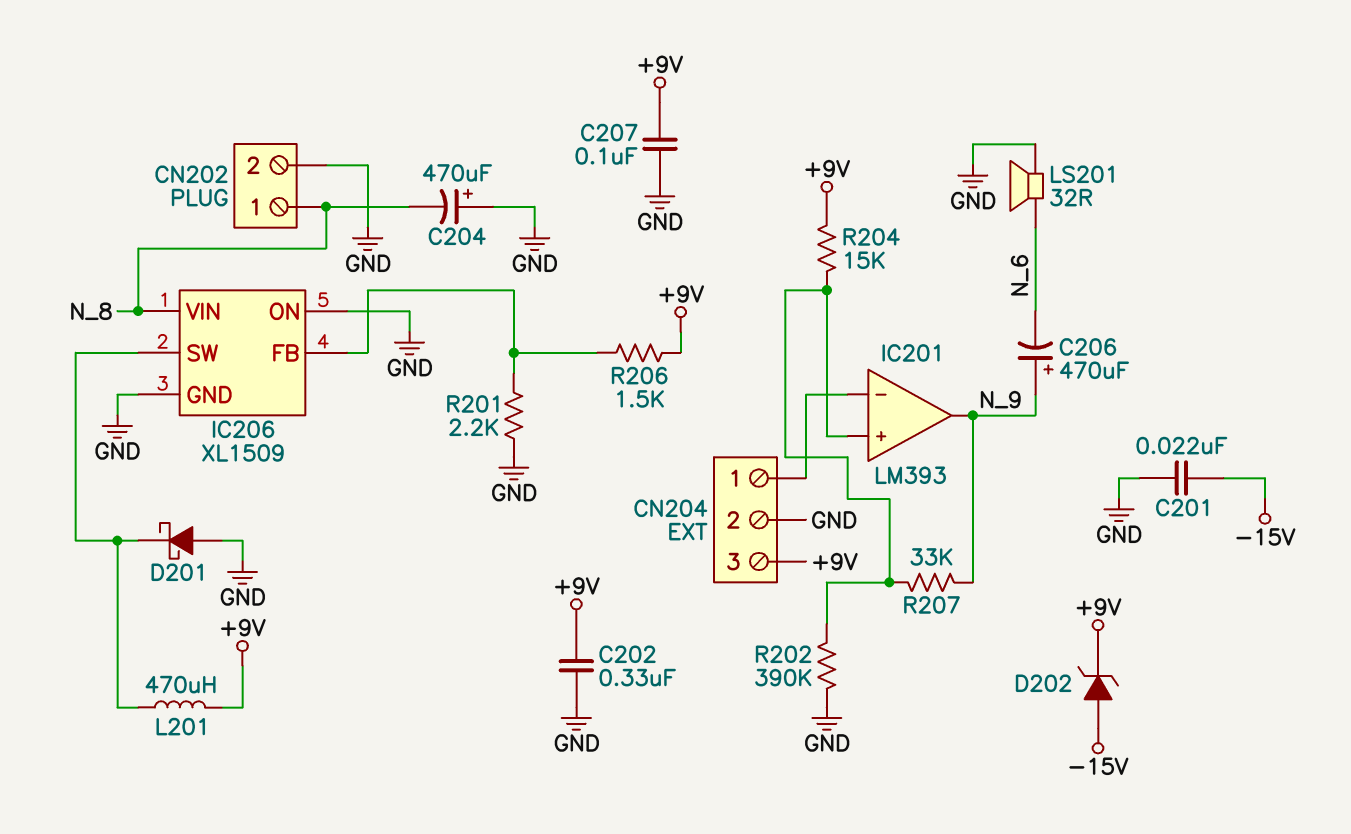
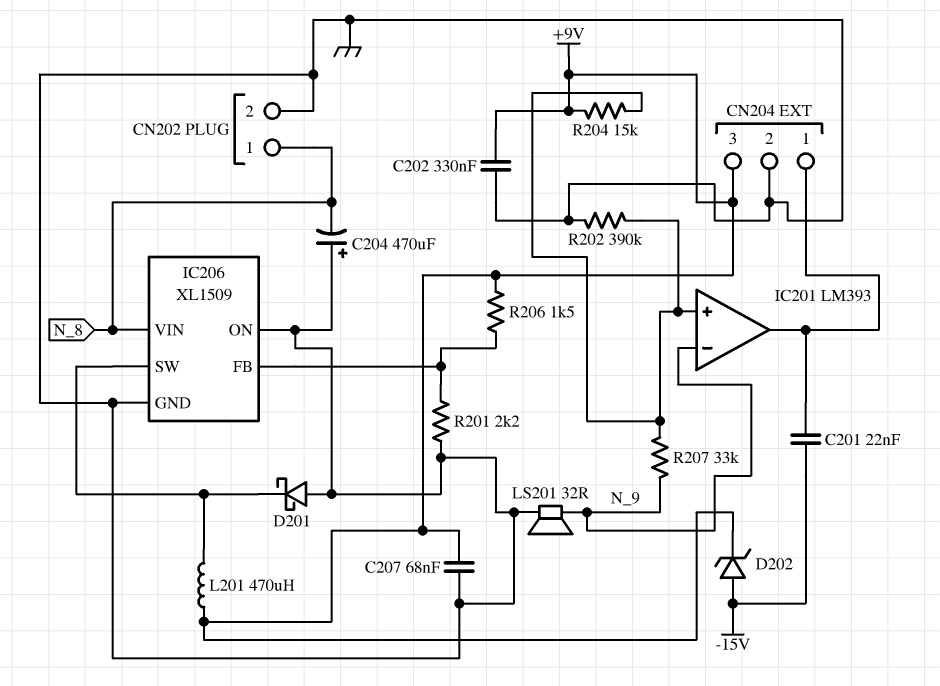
C201: 22nF (-15V, GND) -> 22nF (-15V, CN204/1)
C206: 470uF (plus N_9, minus N_6) -> none
C207: 100nF (+9V, GND) -> 68nF (+9V, GND)
IC201 pin in-: CN204/1 -> N_9
IC201 pin out: N_9 -> CN204/1
LS201: speaker 32R (GND, N_6) -> speaker 32R (GND, N_9)

